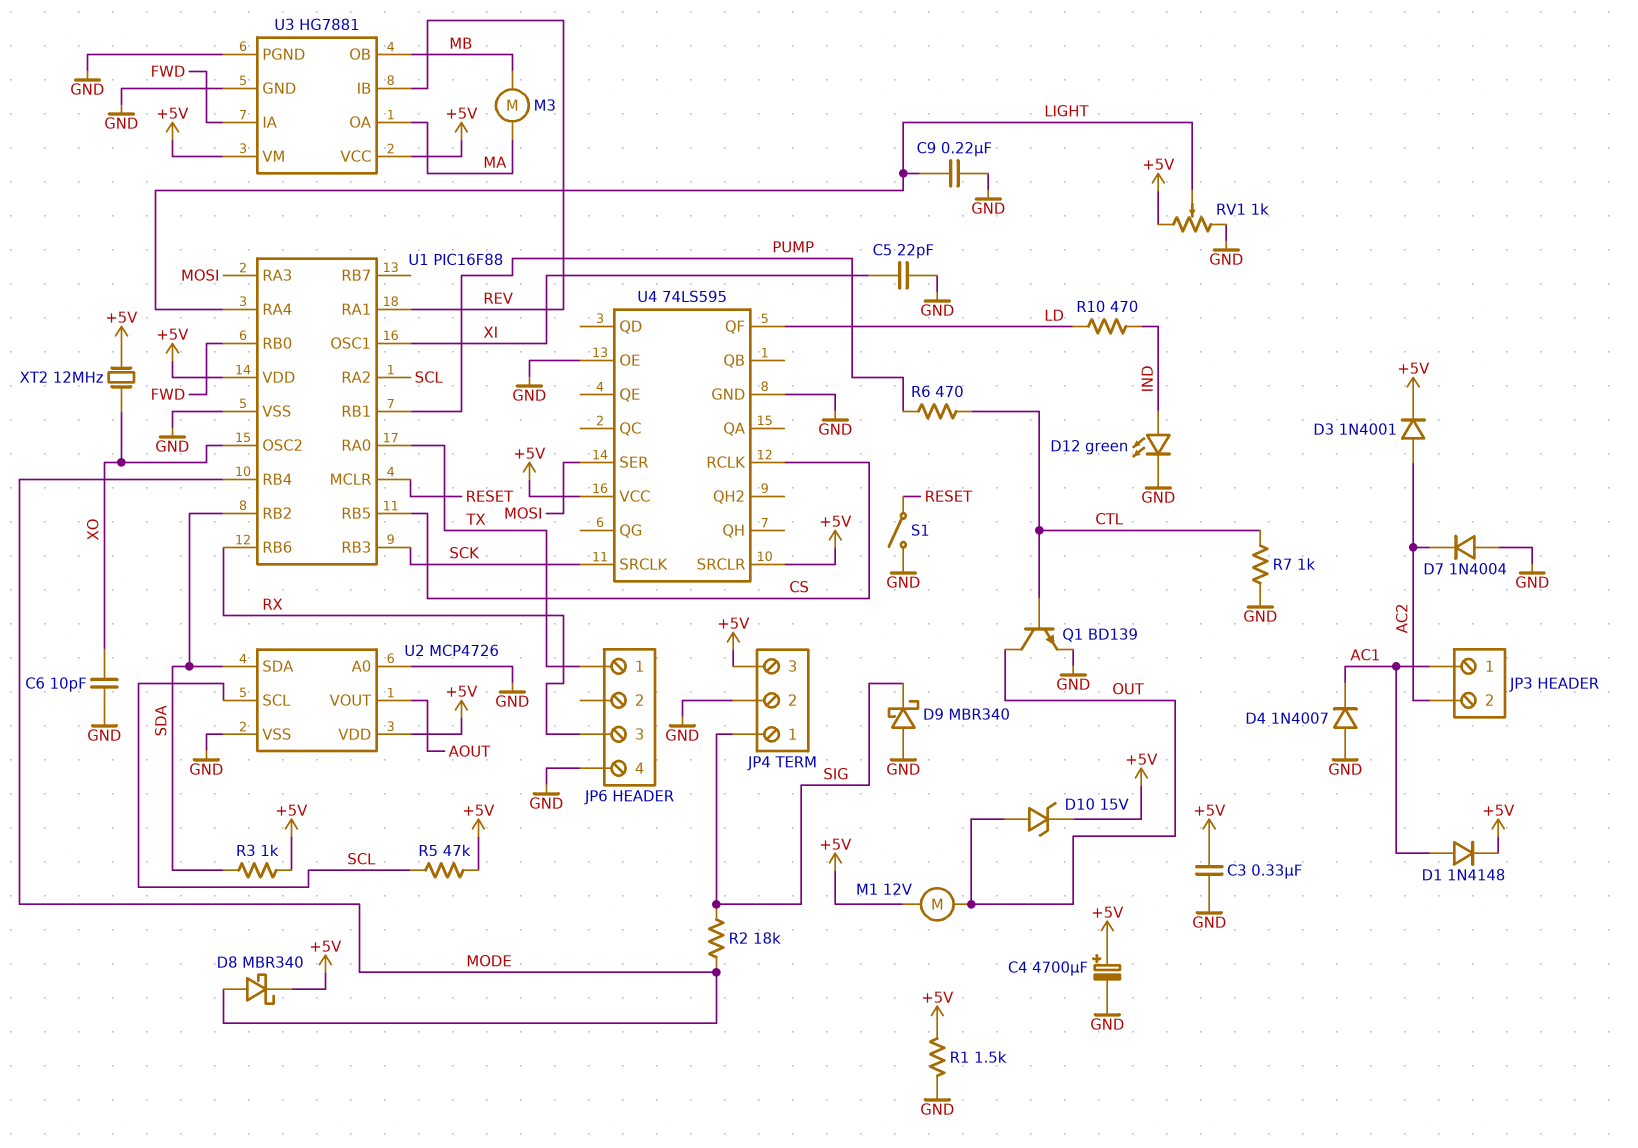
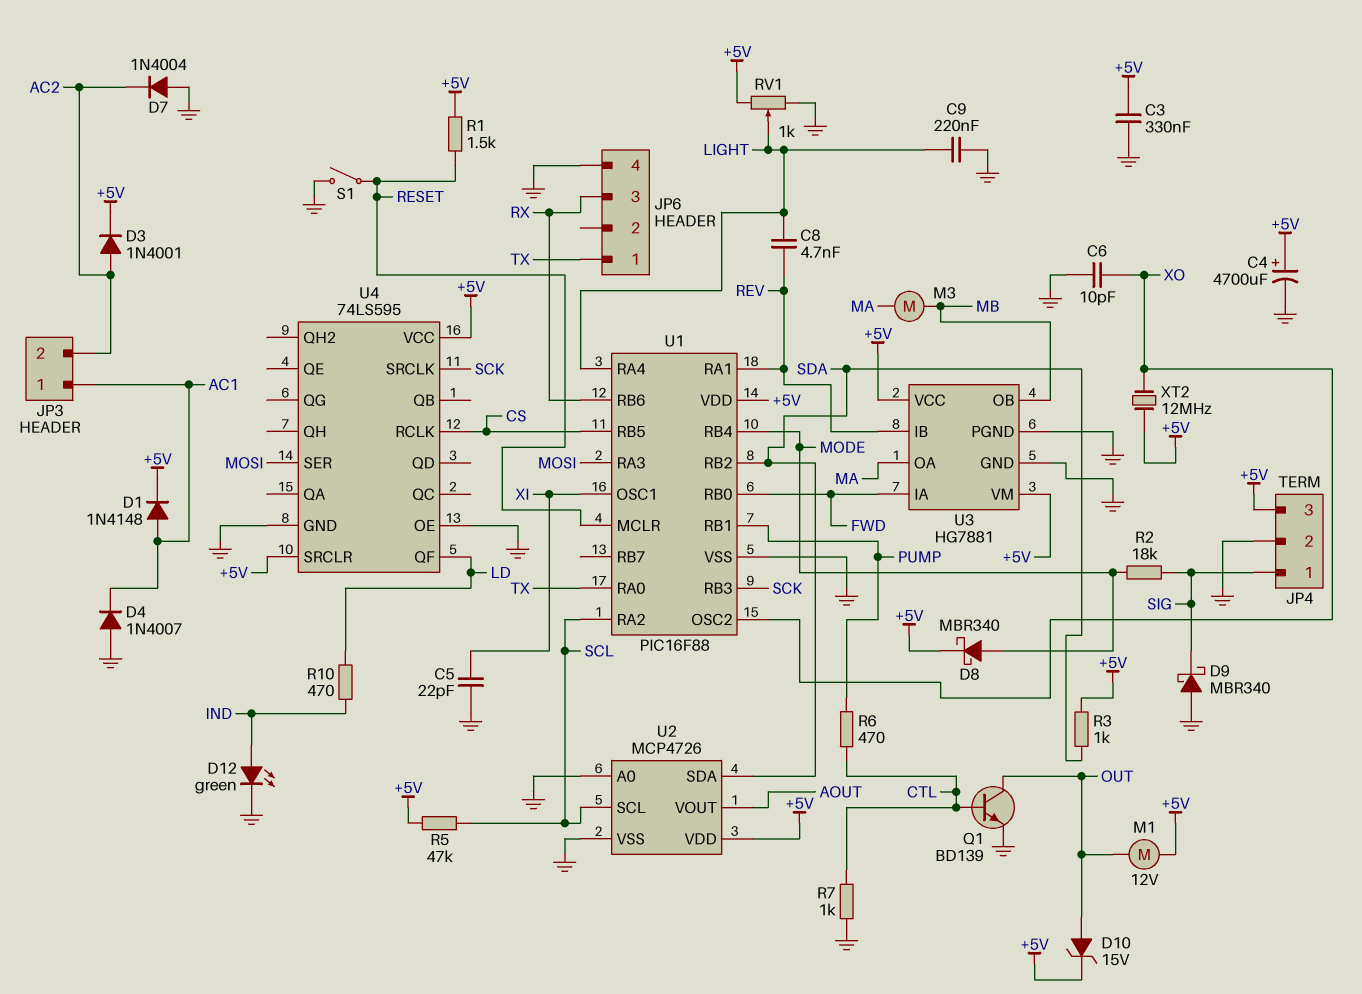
C8: none -> 4.7nF (LIGHT, REV)
R1: 1.5k (+5V, GND) -> 1.5k (+5V, RESET)

